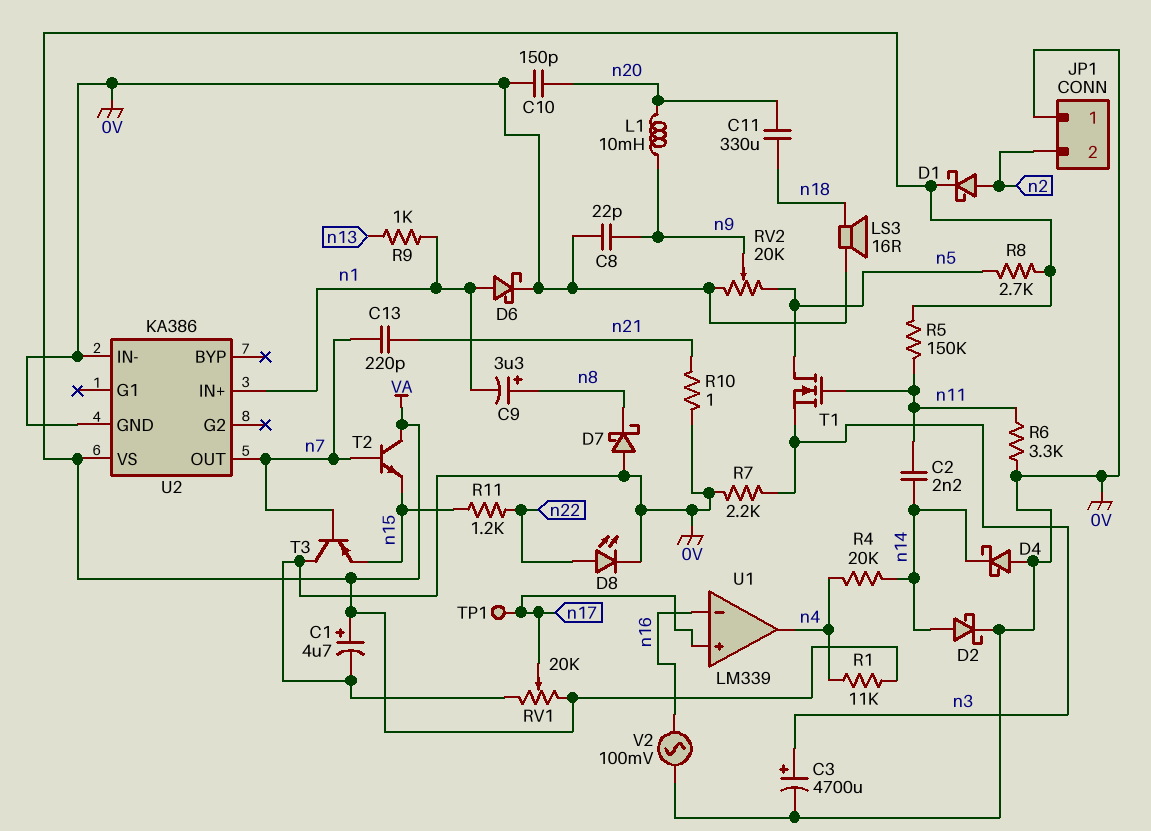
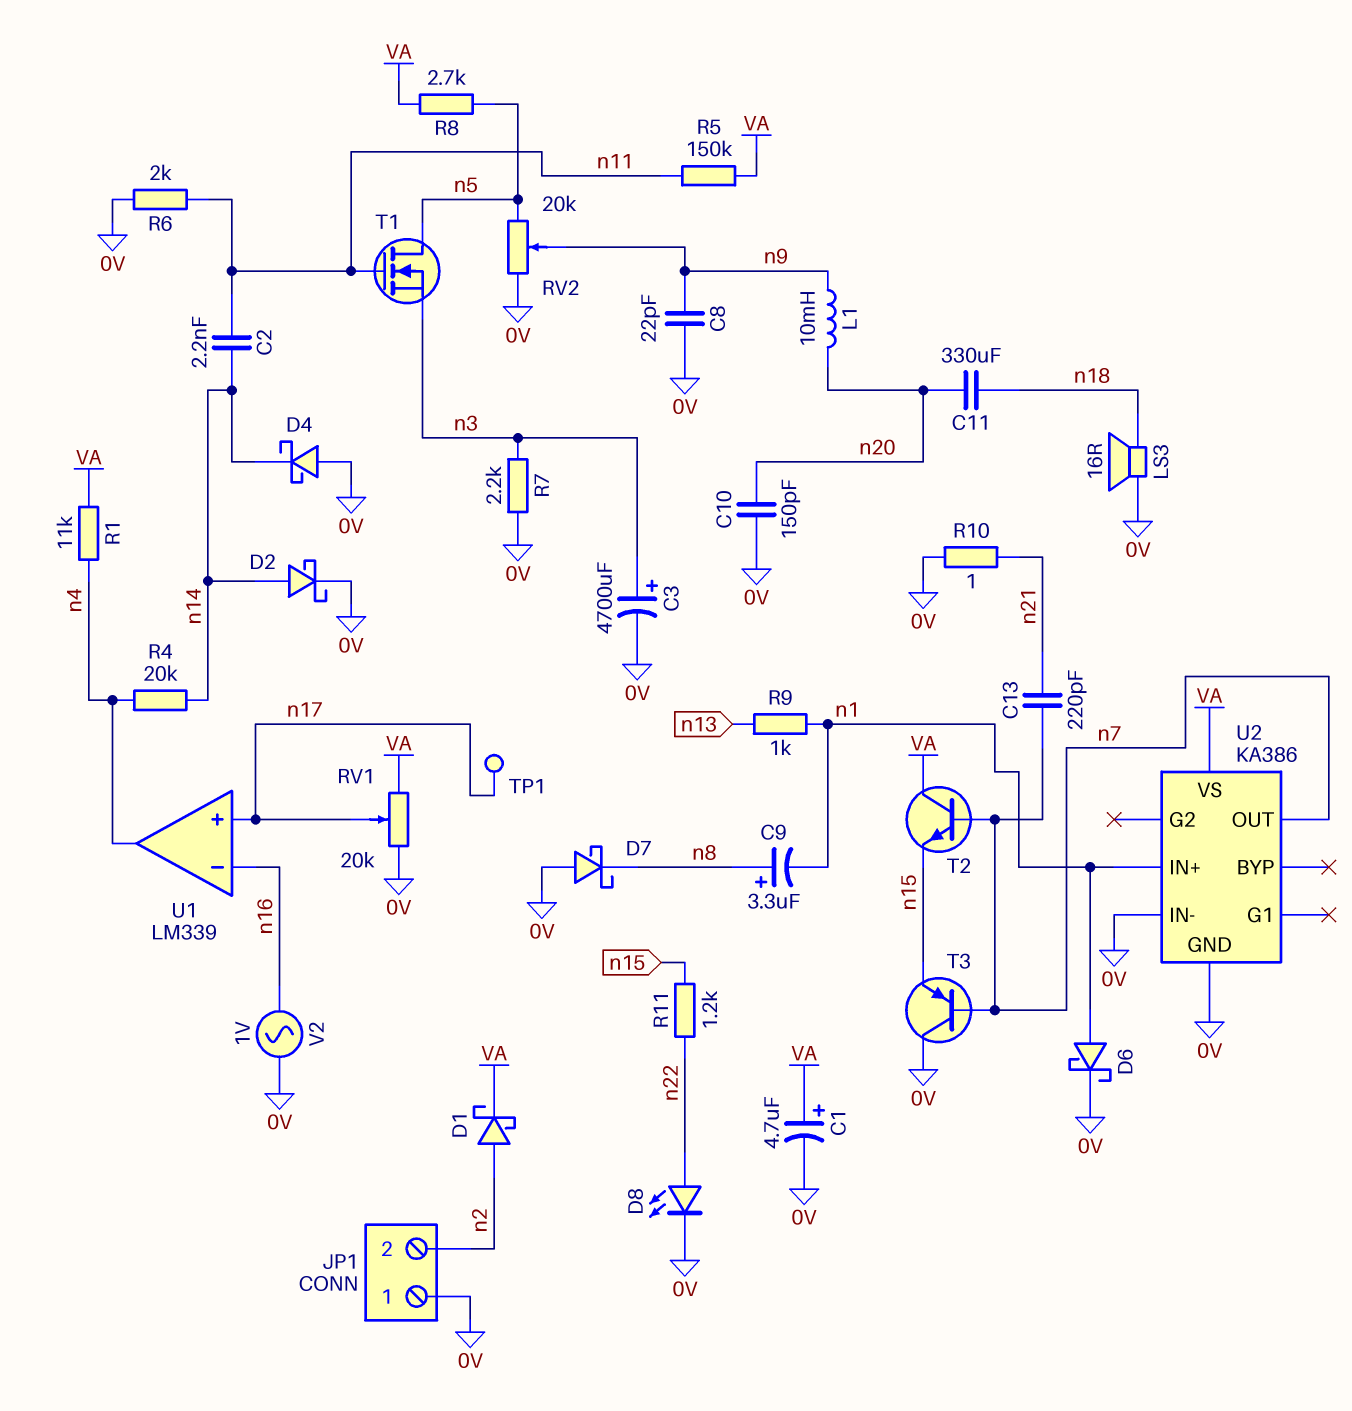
R6: 3.3k (0V, n11) -> 2k (0V, n11)
V2: AC 100mV (0V, n16) -> AC 1V (0V, n16)

